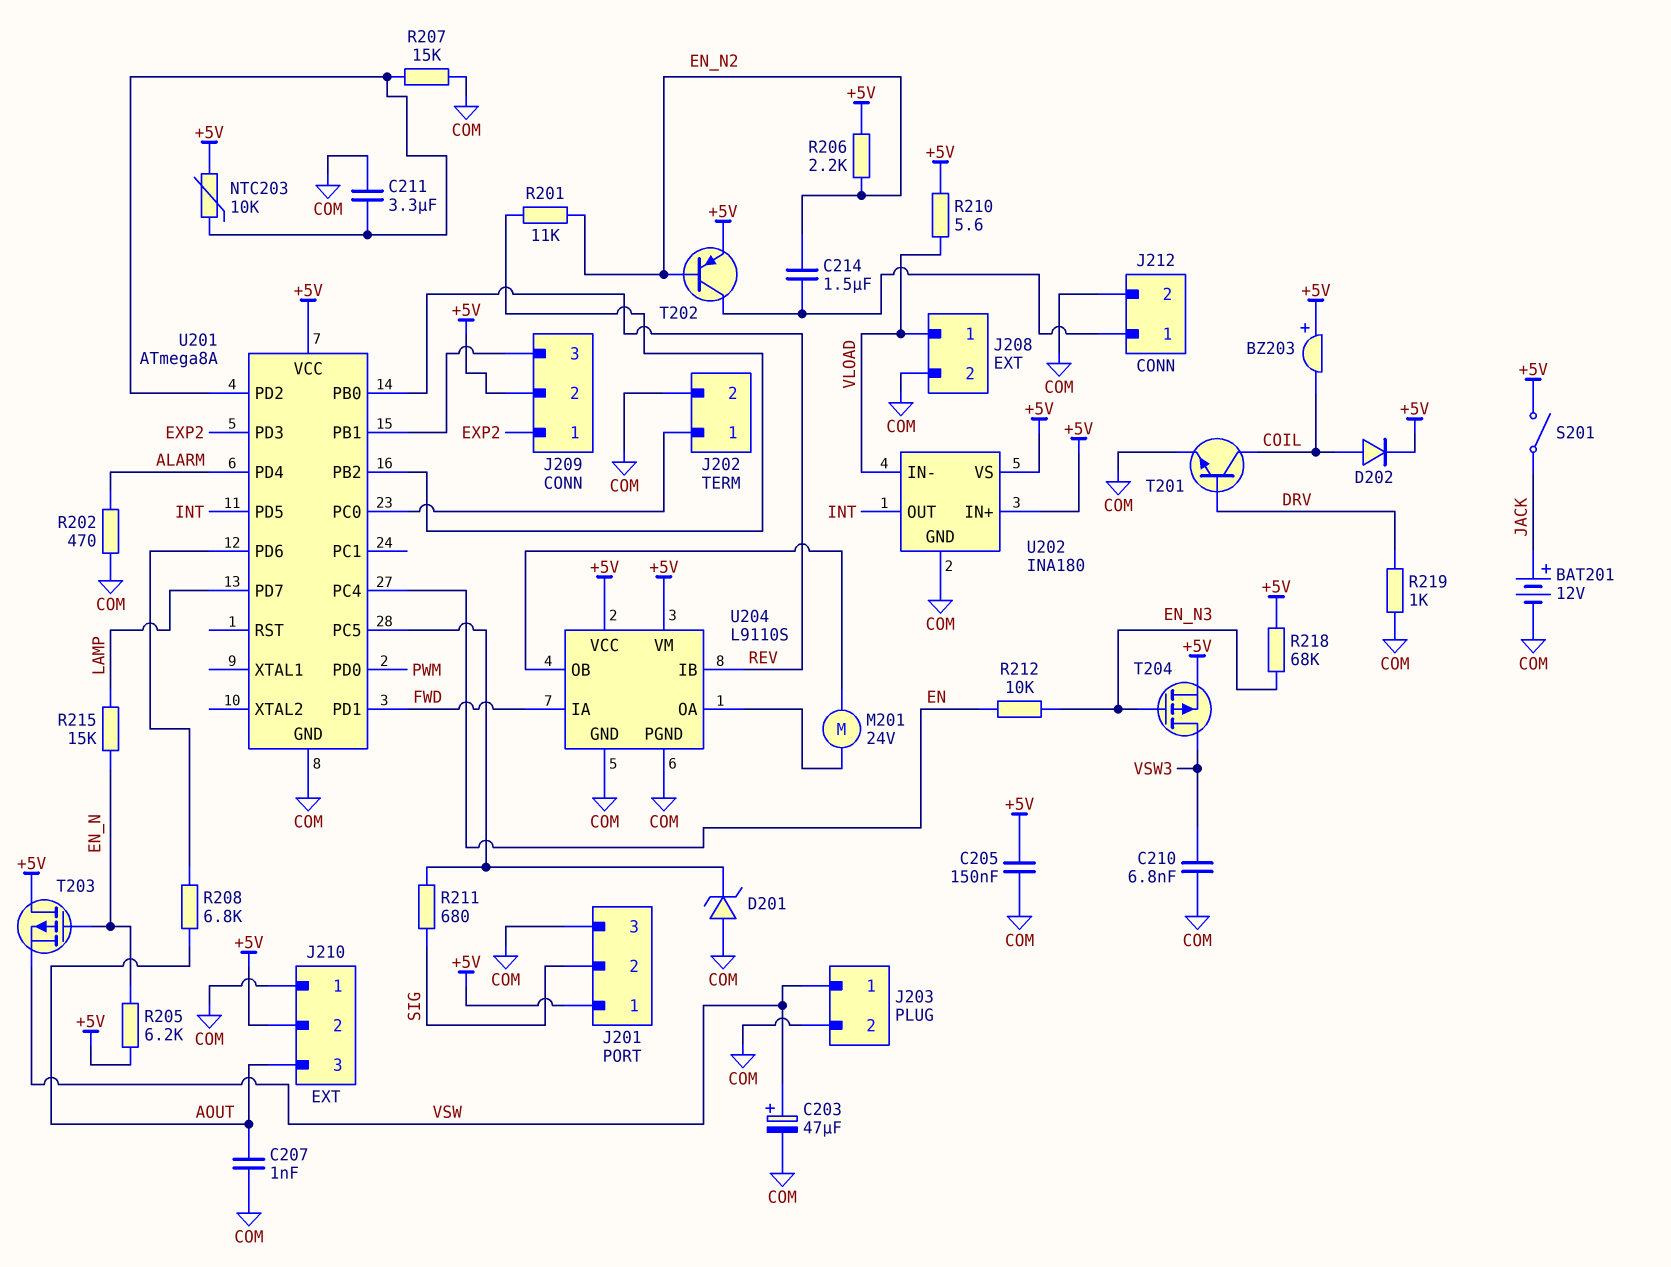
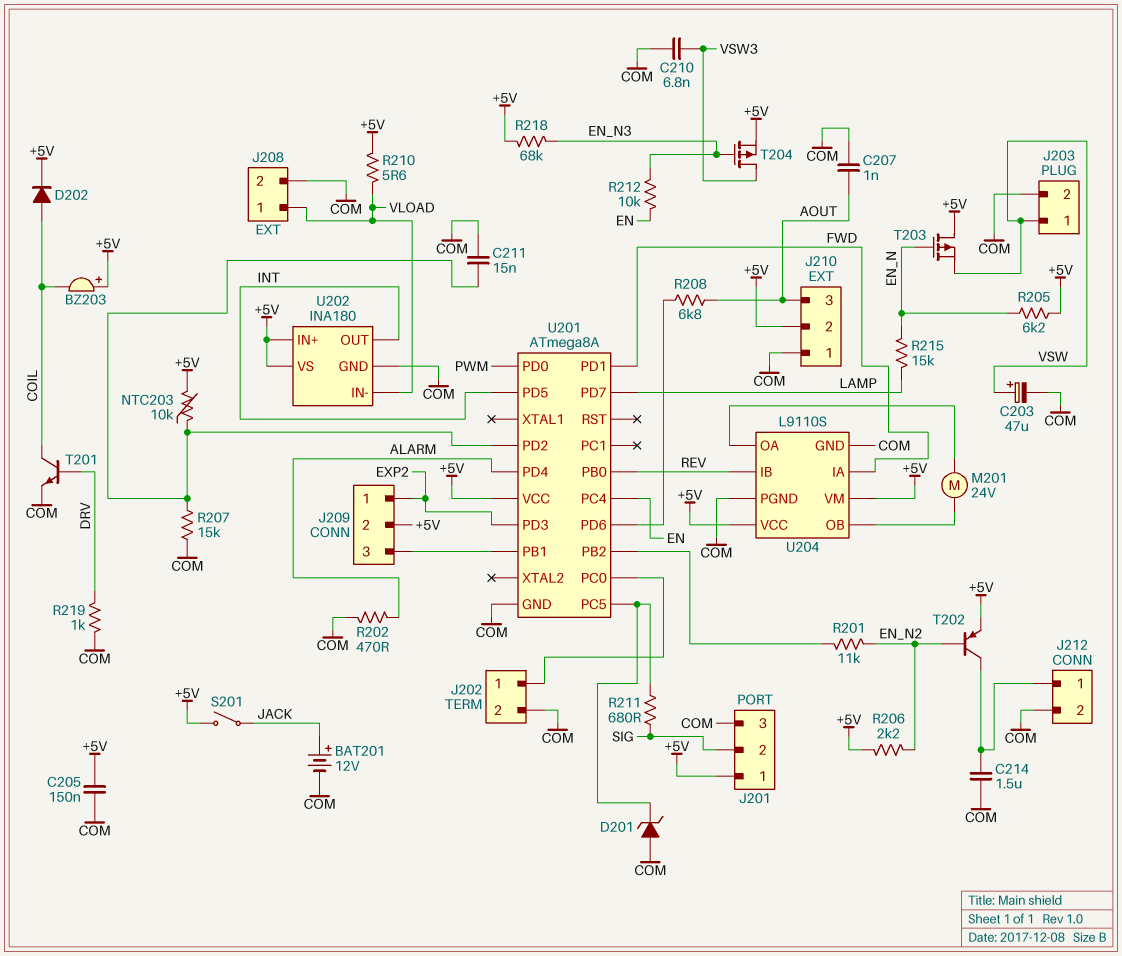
C211: 3.3uF (COM, U201/PD2) -> 15nF (COM, U201/PD2)
C214: 1.5uF (EN_N2, J212/1) -> 1.5uF (COM, J212/1)

